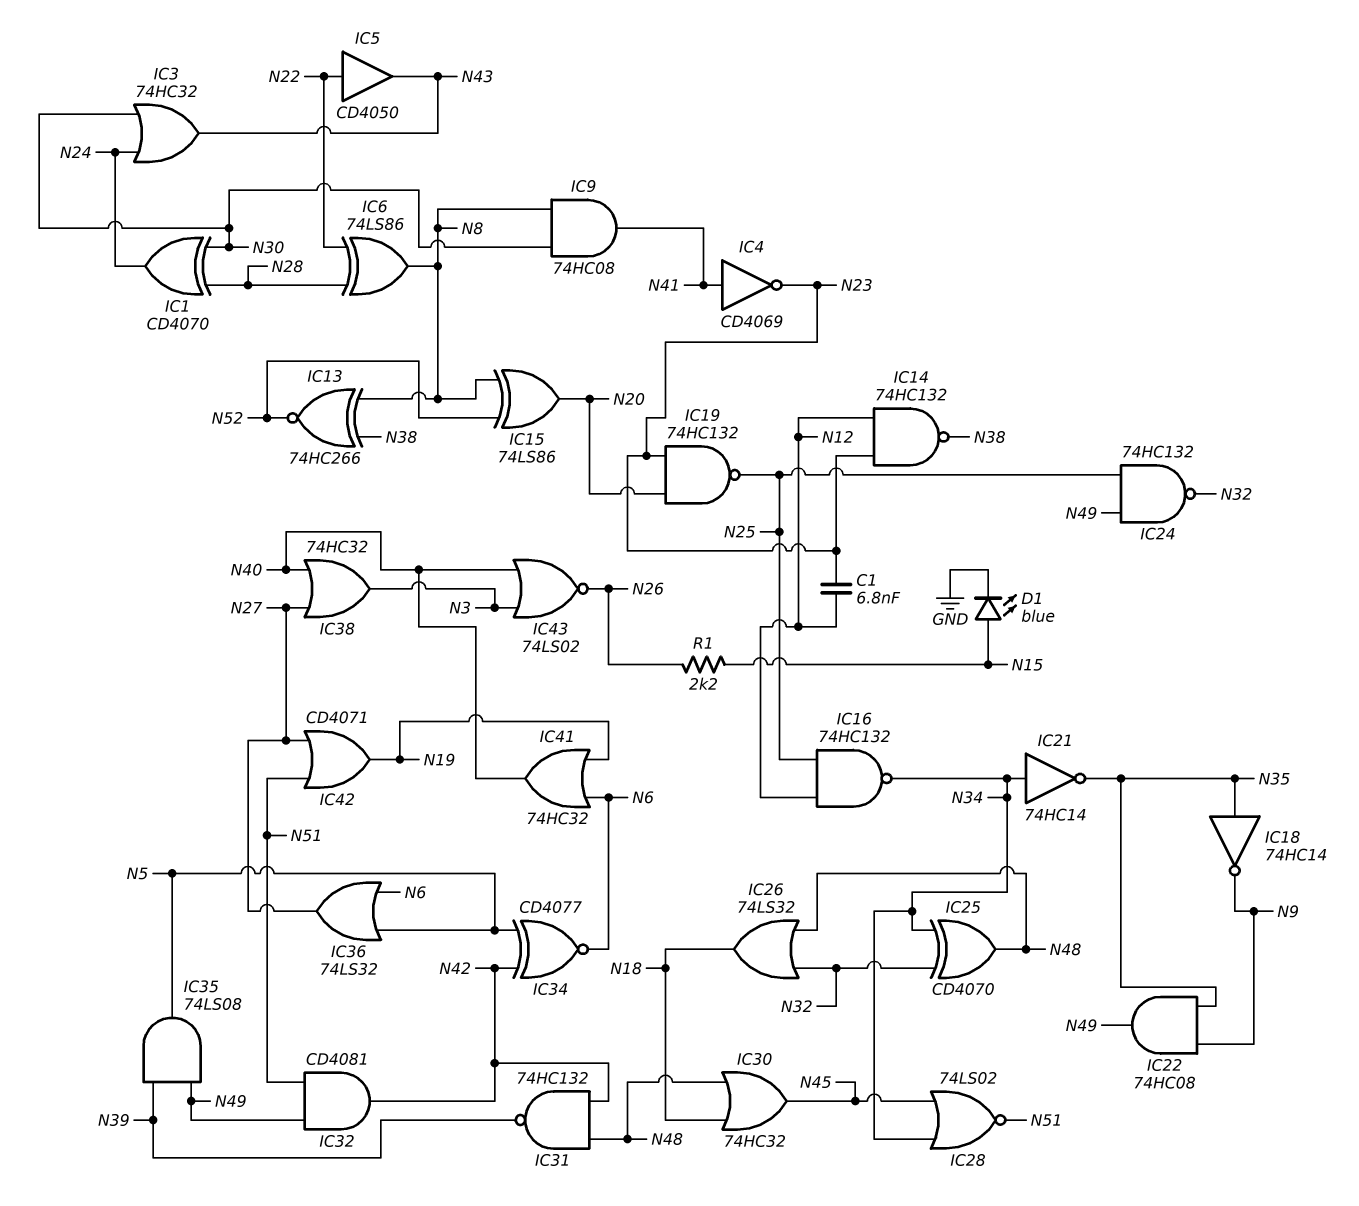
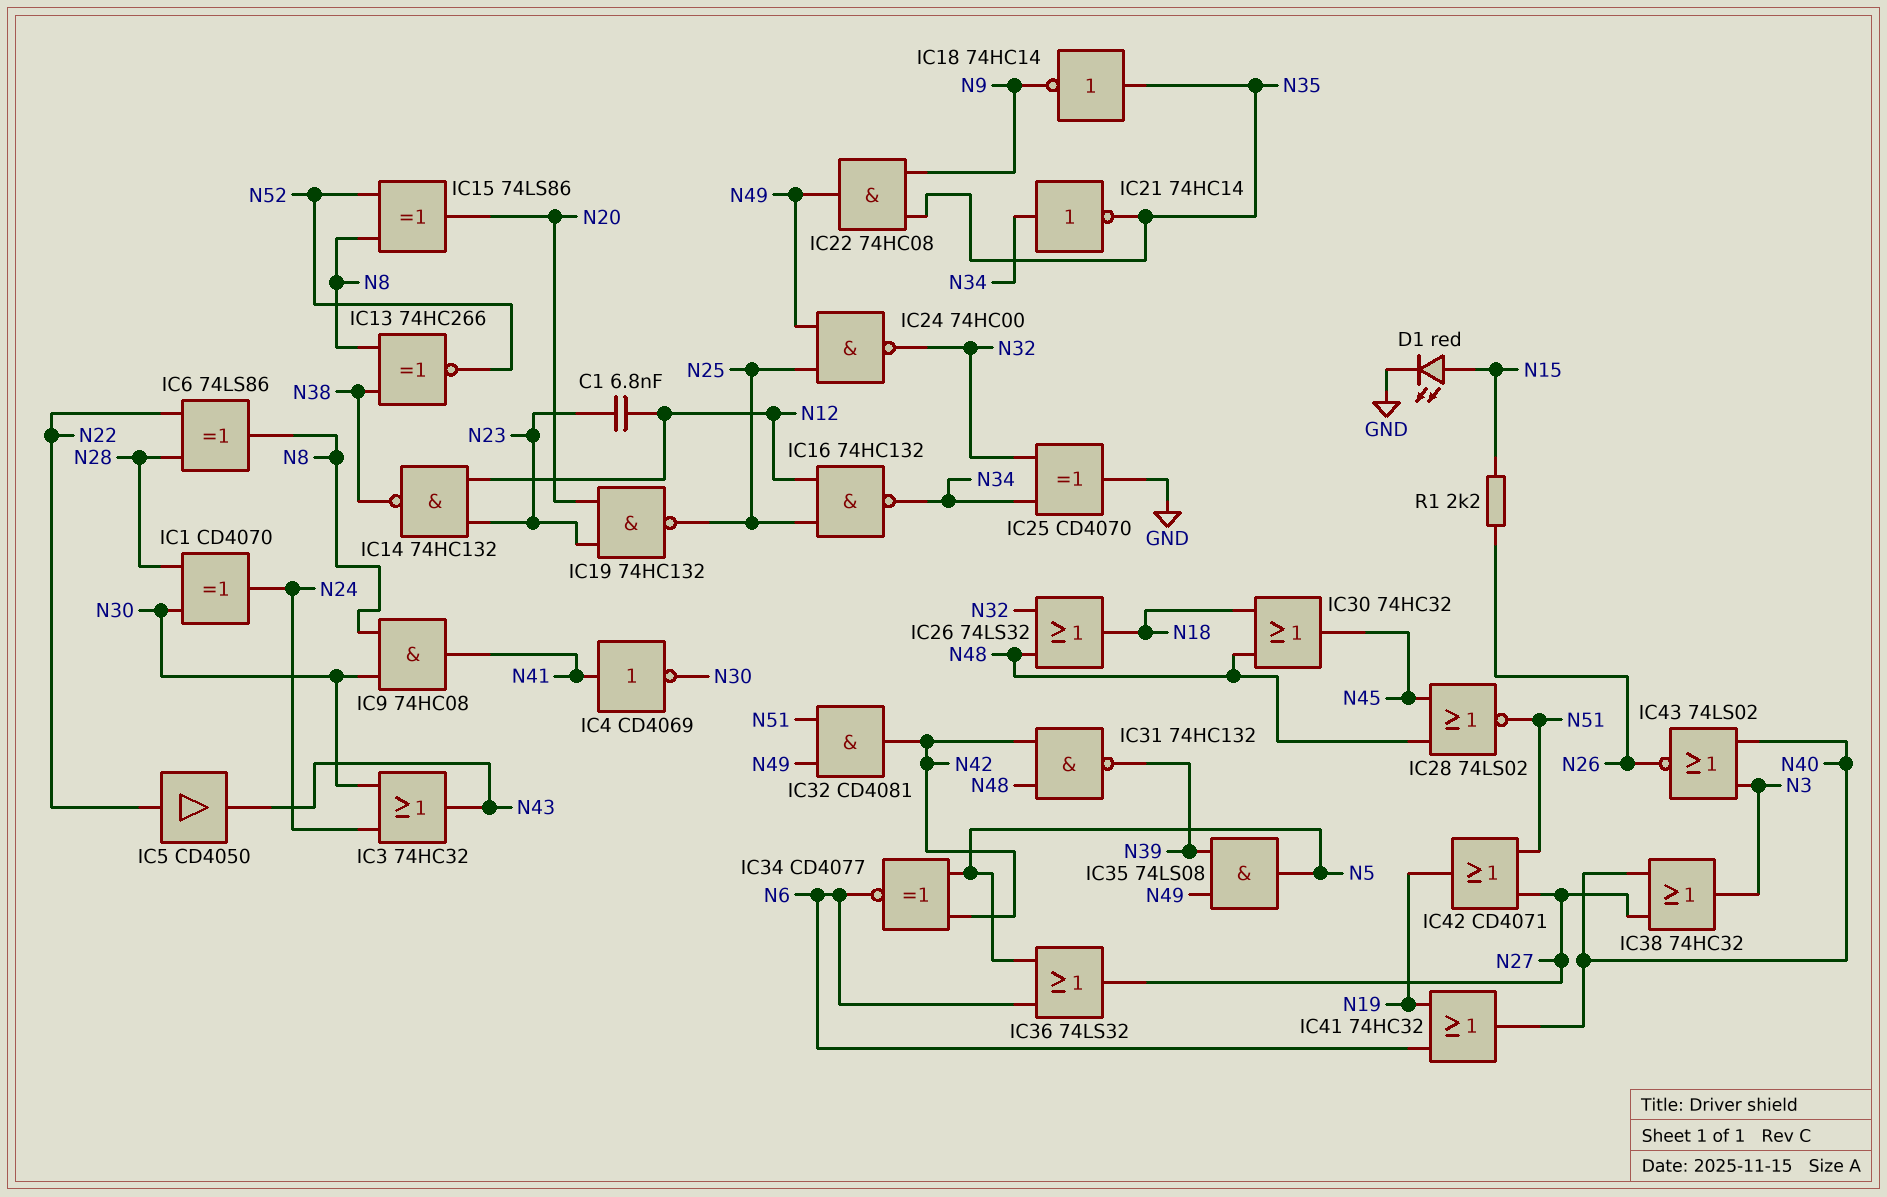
D1: LED blue (A N15, K GND) -> LED red (A N15, K GND)
IC4: NOT CD4069 (in N41, out N23) -> NOT CD4069 (in N41, out N30)
IC24: NAND 74HC132 (in N25, in N49, out N32) -> NAND 74HC00 (in N25, in N49, out N32)
IC25: XOR CD4070 (in N32, in N34, out N48) -> XOR CD4070 (in N32, in N34, out GND)
IC28: NOR 74LS02 (in N34, in N45, out N51) -> NOR 74LS02 (in N45, in N48, out N51)

